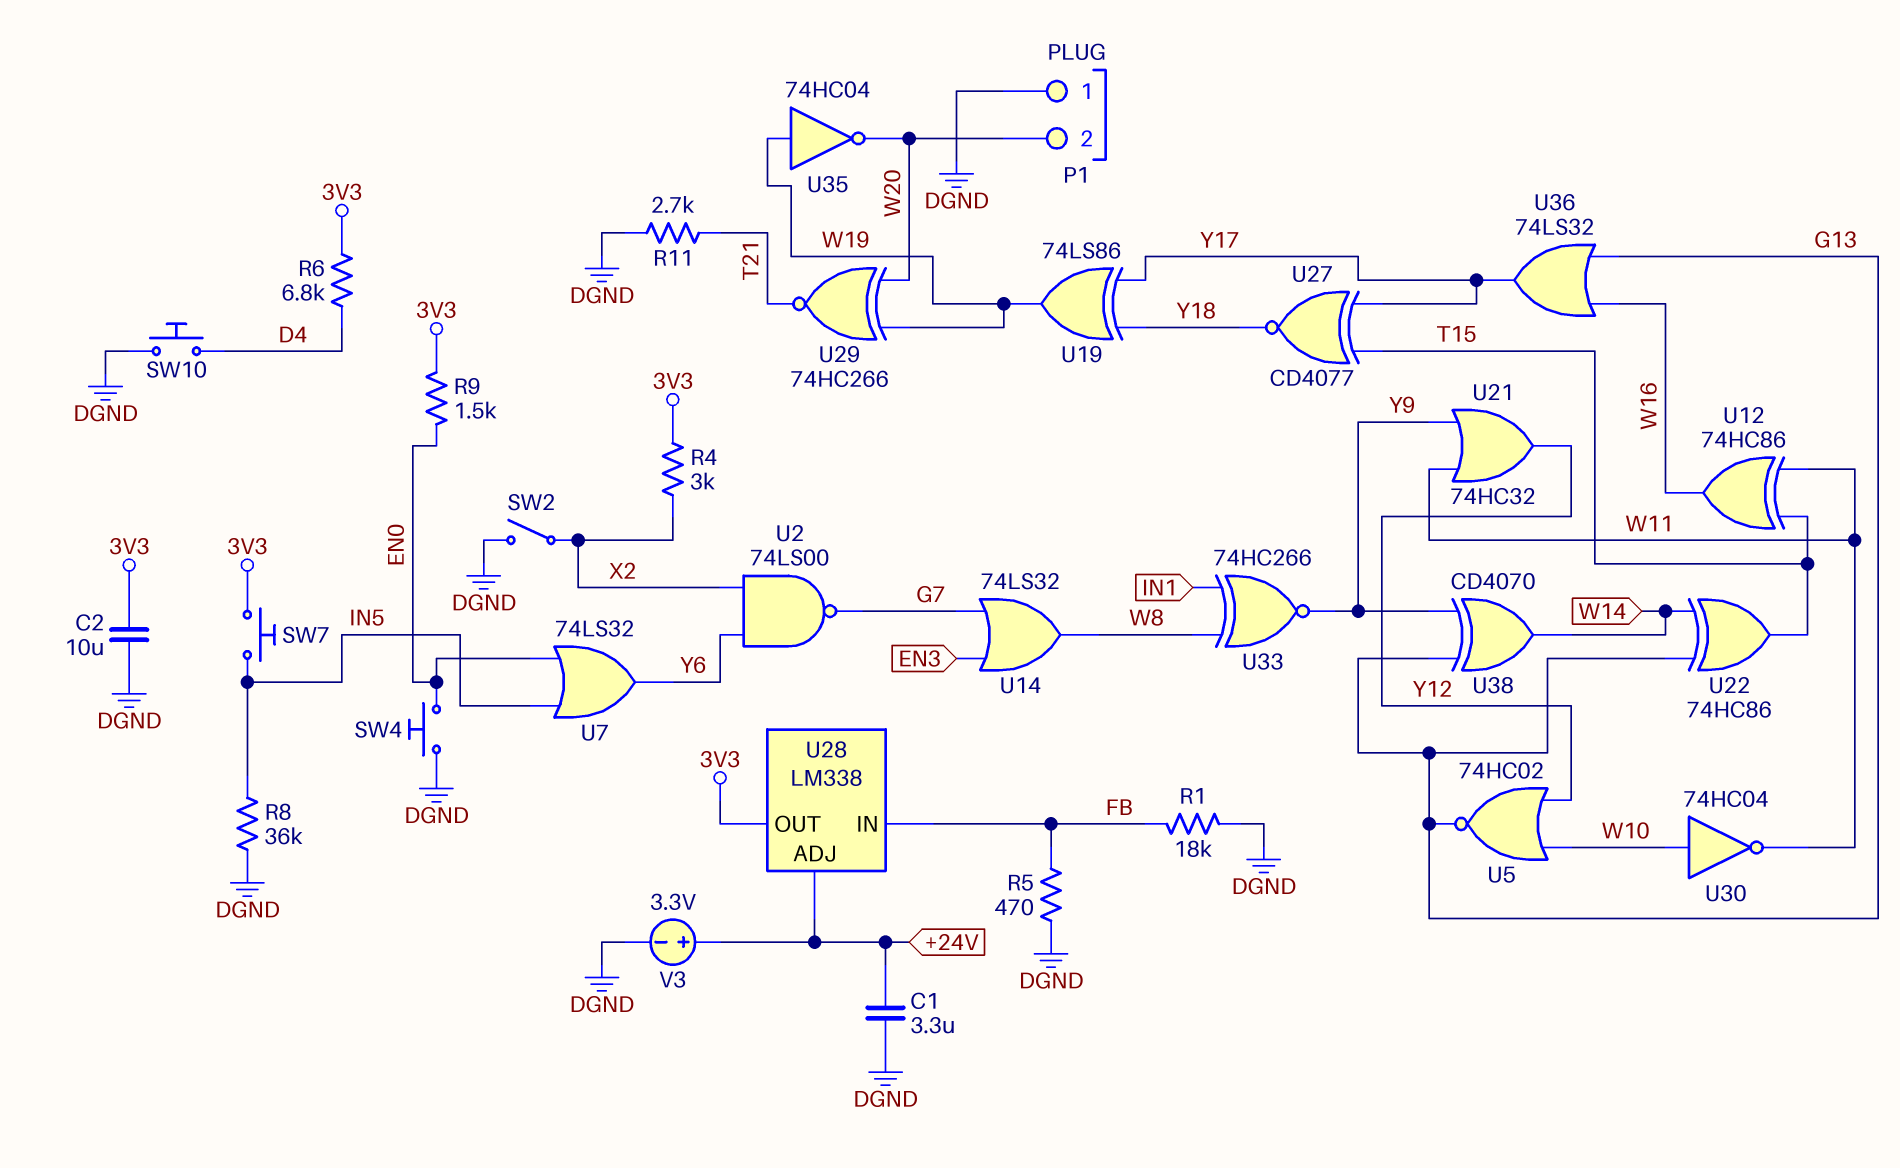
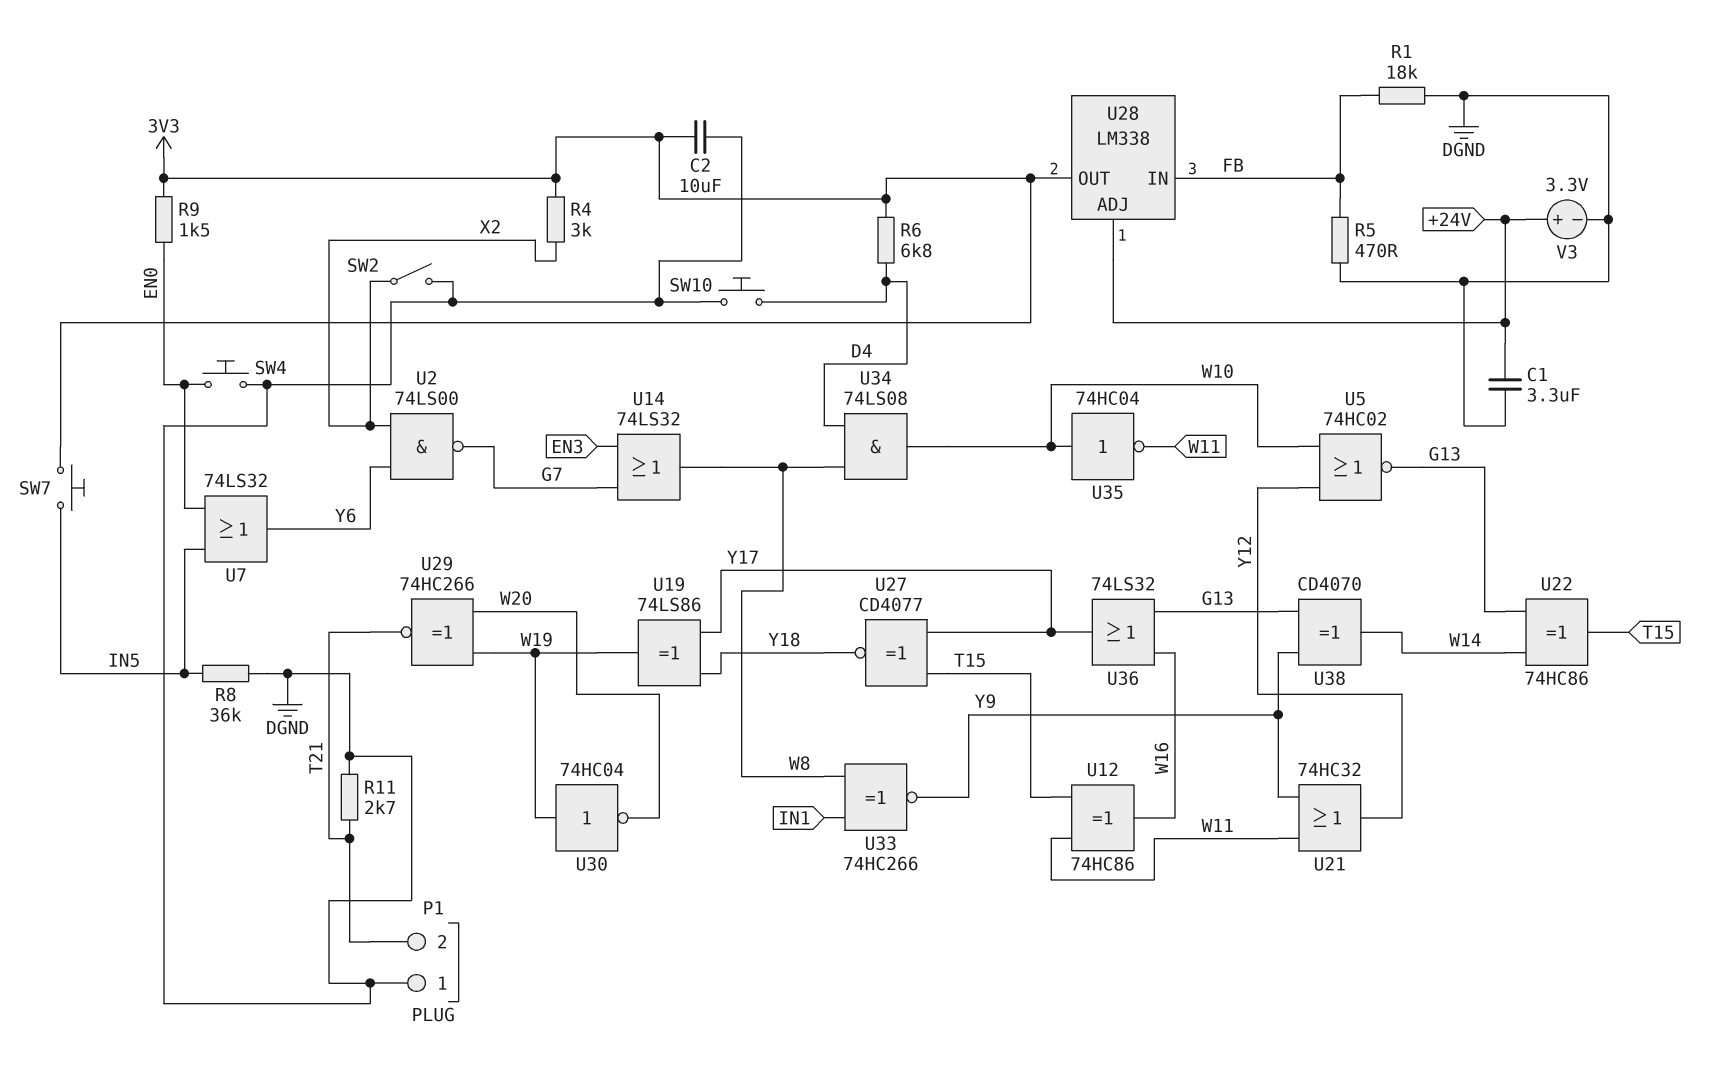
P1 pin 2: W20 -> T21
U30: NOT 74HC04 (in W10, out W11) -> NOT 74HC04 (in W19, out W20)
U34: none -> AND 74LS08 (in D4, in W8, out W10)
U35: NOT 74HC04 (in W19, out W20) -> NOT 74HC04 (in W10, out W11)

